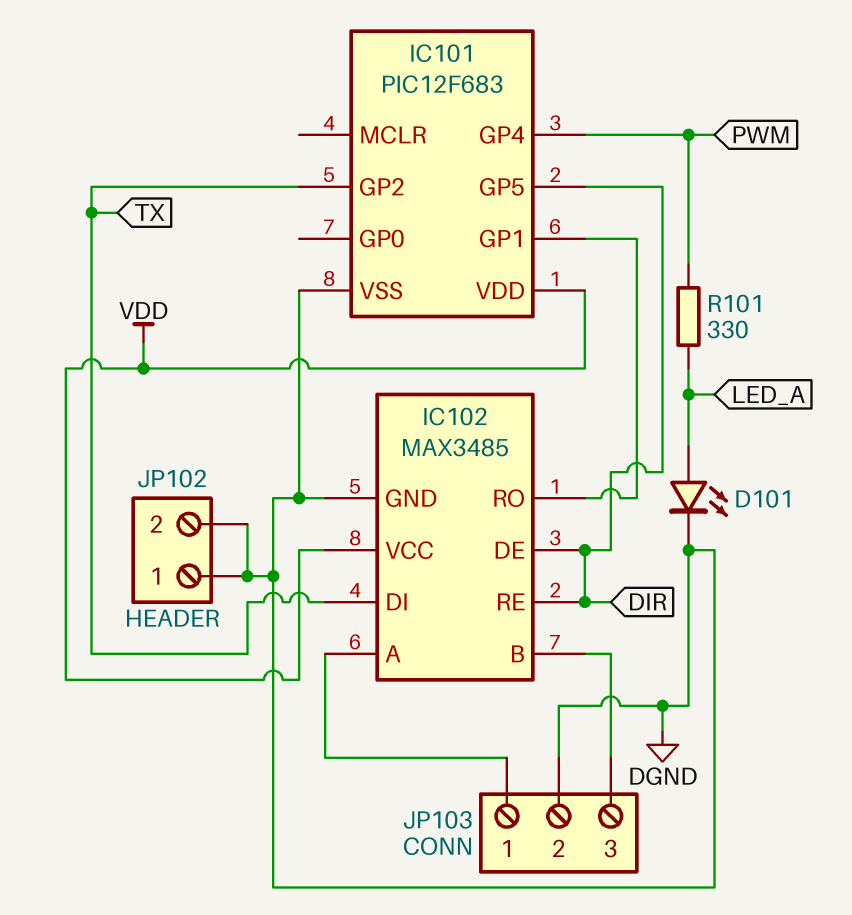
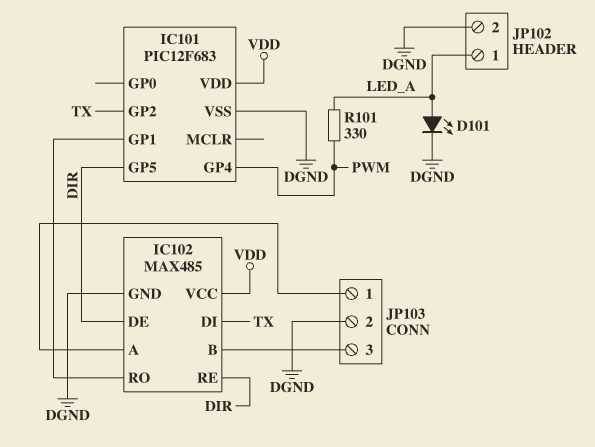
IC102: MAX3485 -> MAX485
JP102 pin 1: DGND -> LED_A

